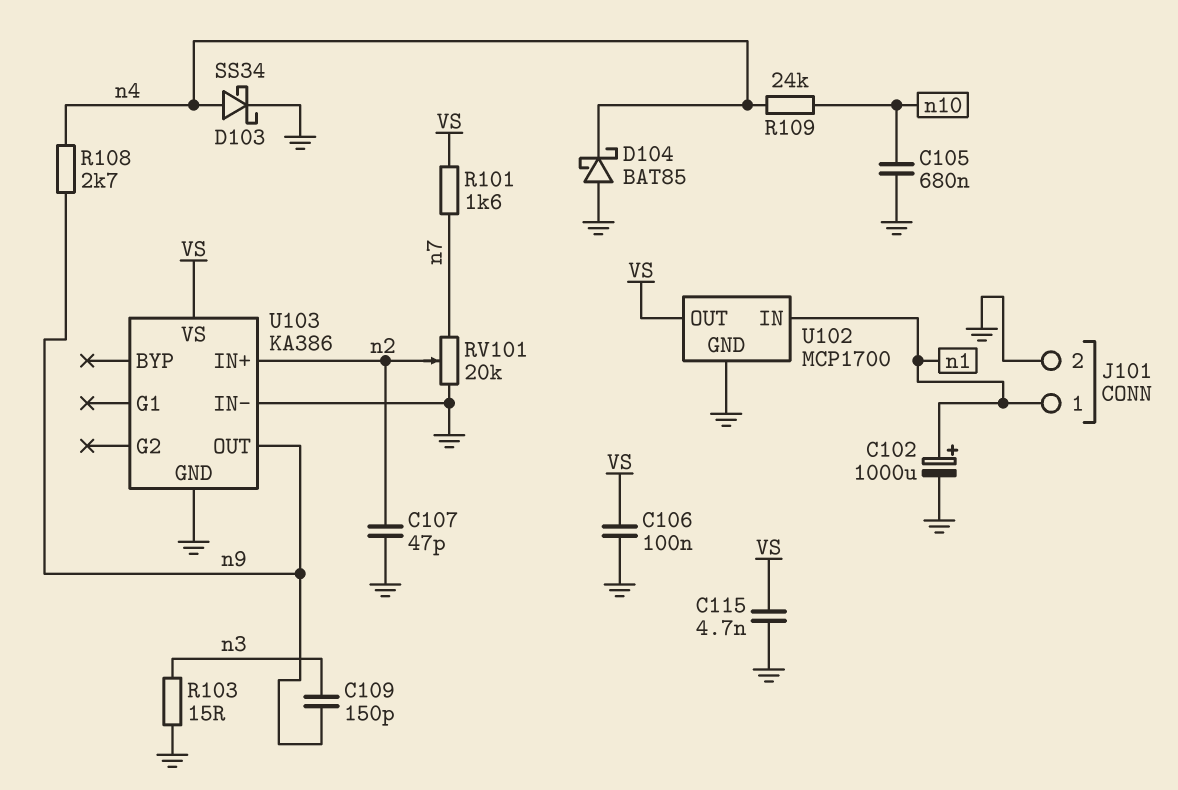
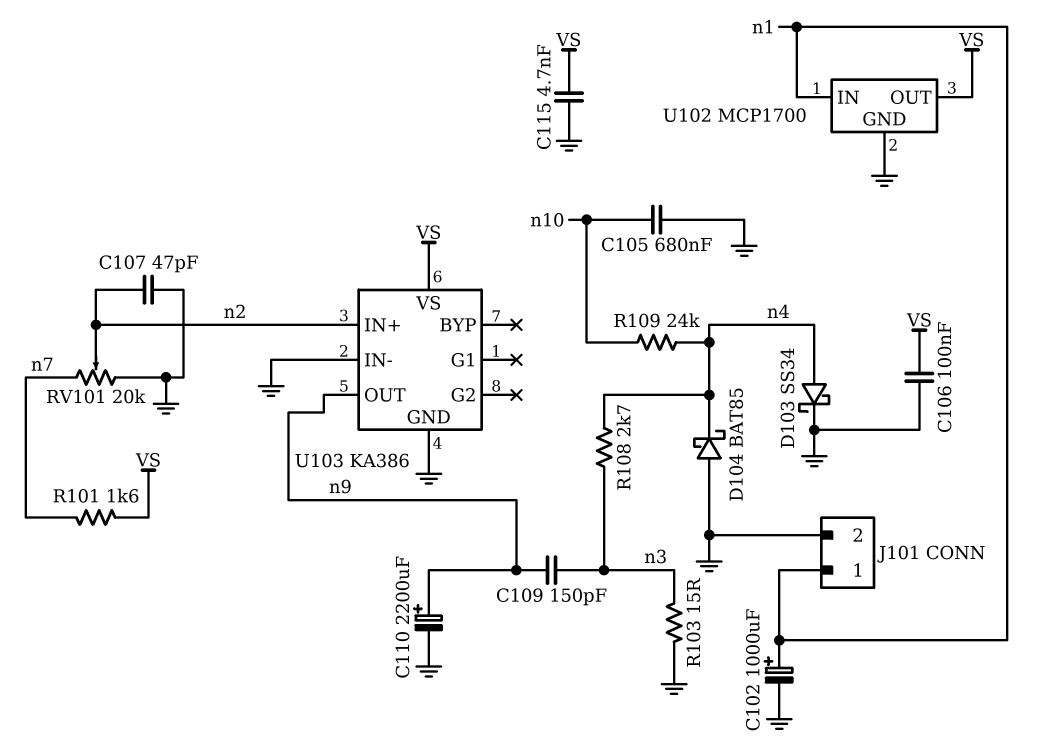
C110: none -> 2200uF (plus n9, minus GND)
R108: 2.7k (n4, n9) -> 2.7k (n3, n4)

